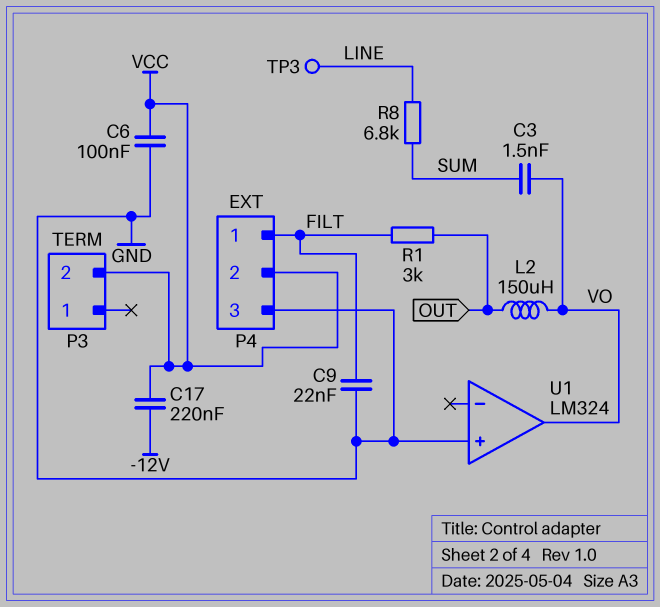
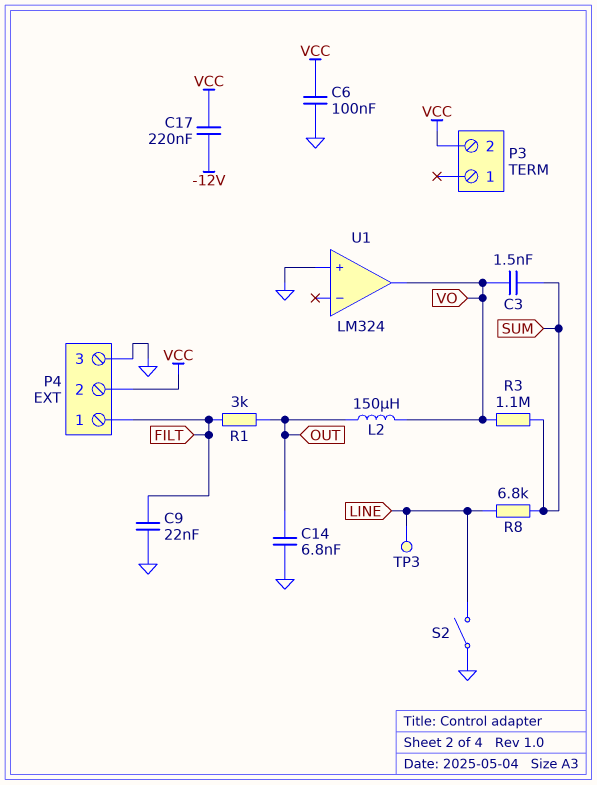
C14: none -> 6.8nF (GND, OUT)
R3: none -> 1.1M (SUM, VO)
S2: none -> switch (GND, LINE)

